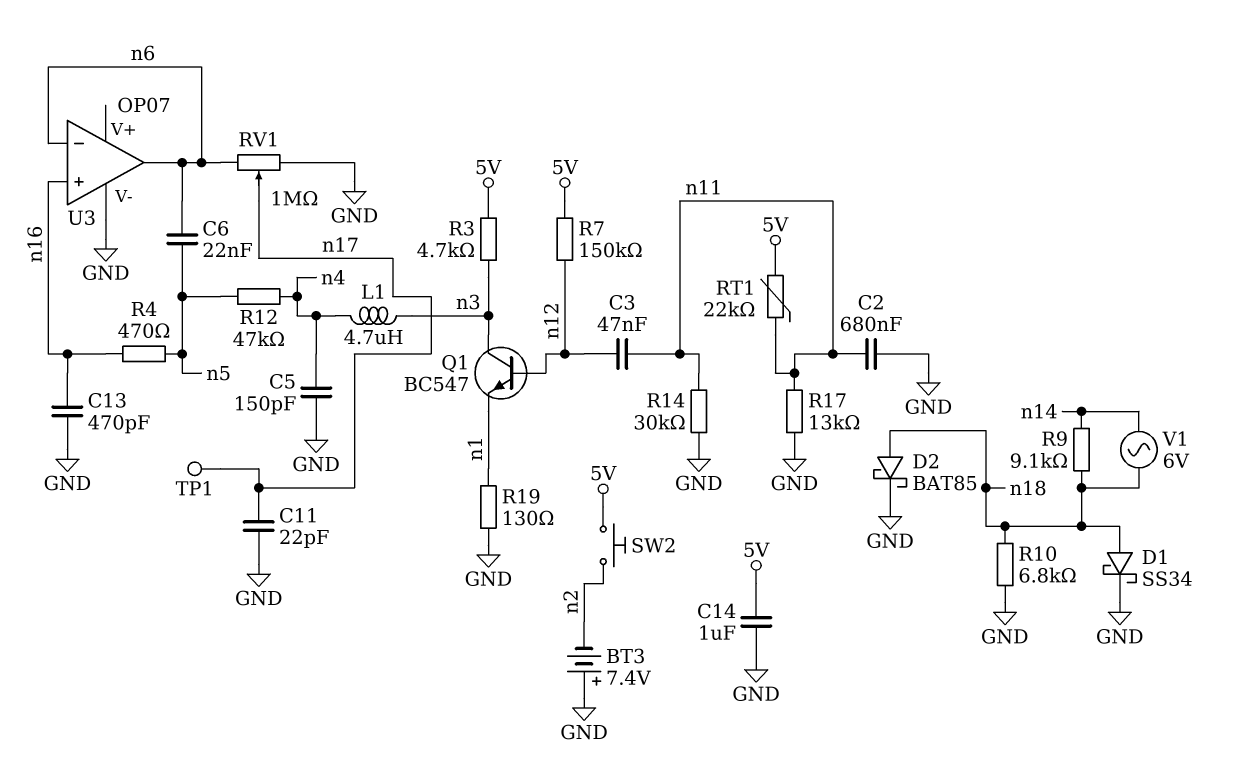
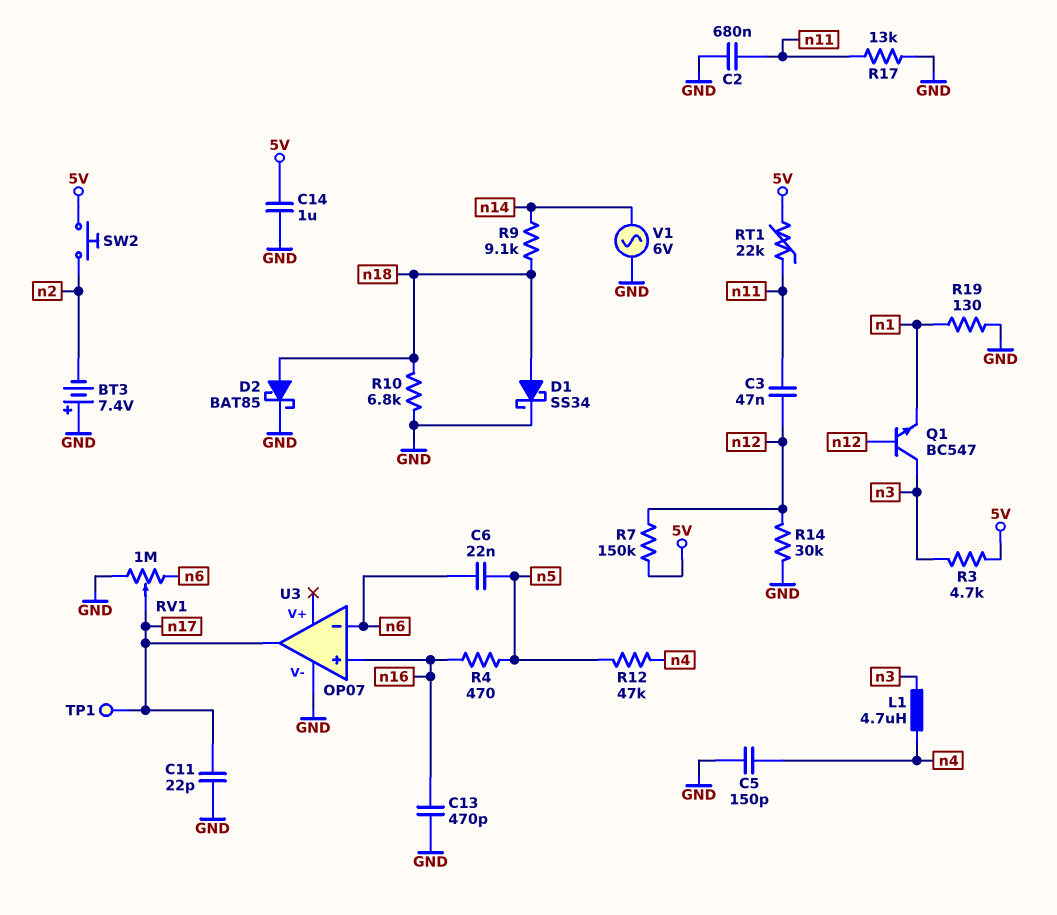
R14: 30k (GND, n11) -> 30k (GND, n12)
U3 pin out: n6 -> n17
V1: AC 6V (n14, n18) -> AC 6V (GND, n14)

